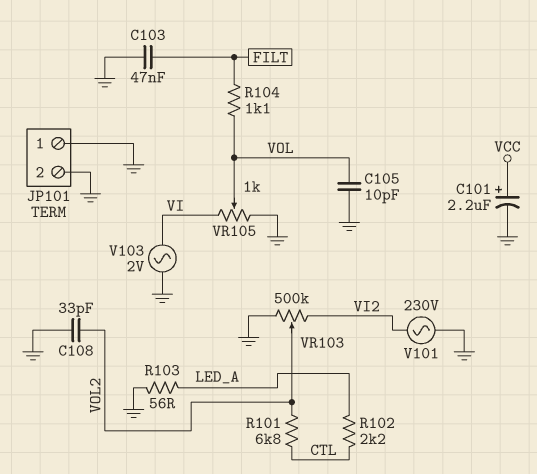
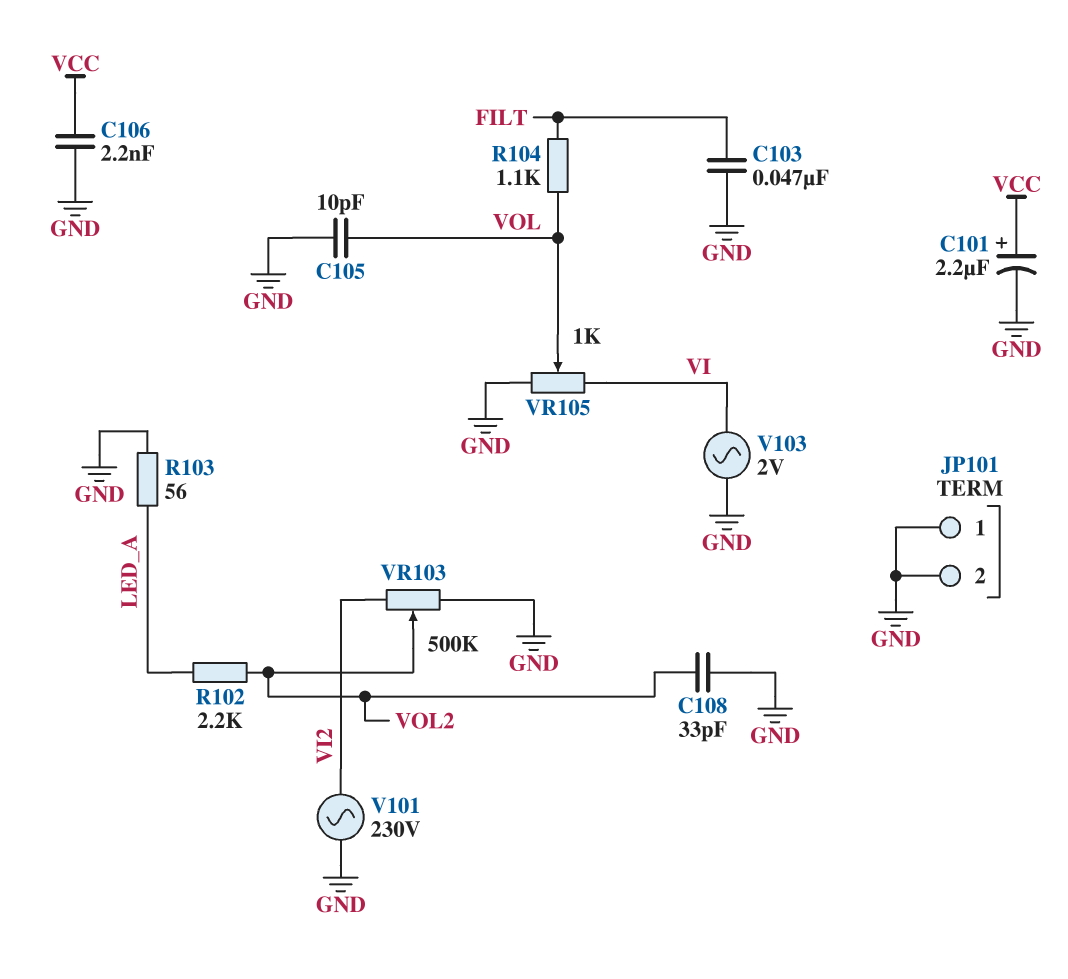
C106: none -> 2.2nF (GND, VCC)
R101: 6.8k (CTL, VOL2) -> none
R102: 2.2k (CTL, LED_A) -> 2.2k (LED_A, VOL2)

